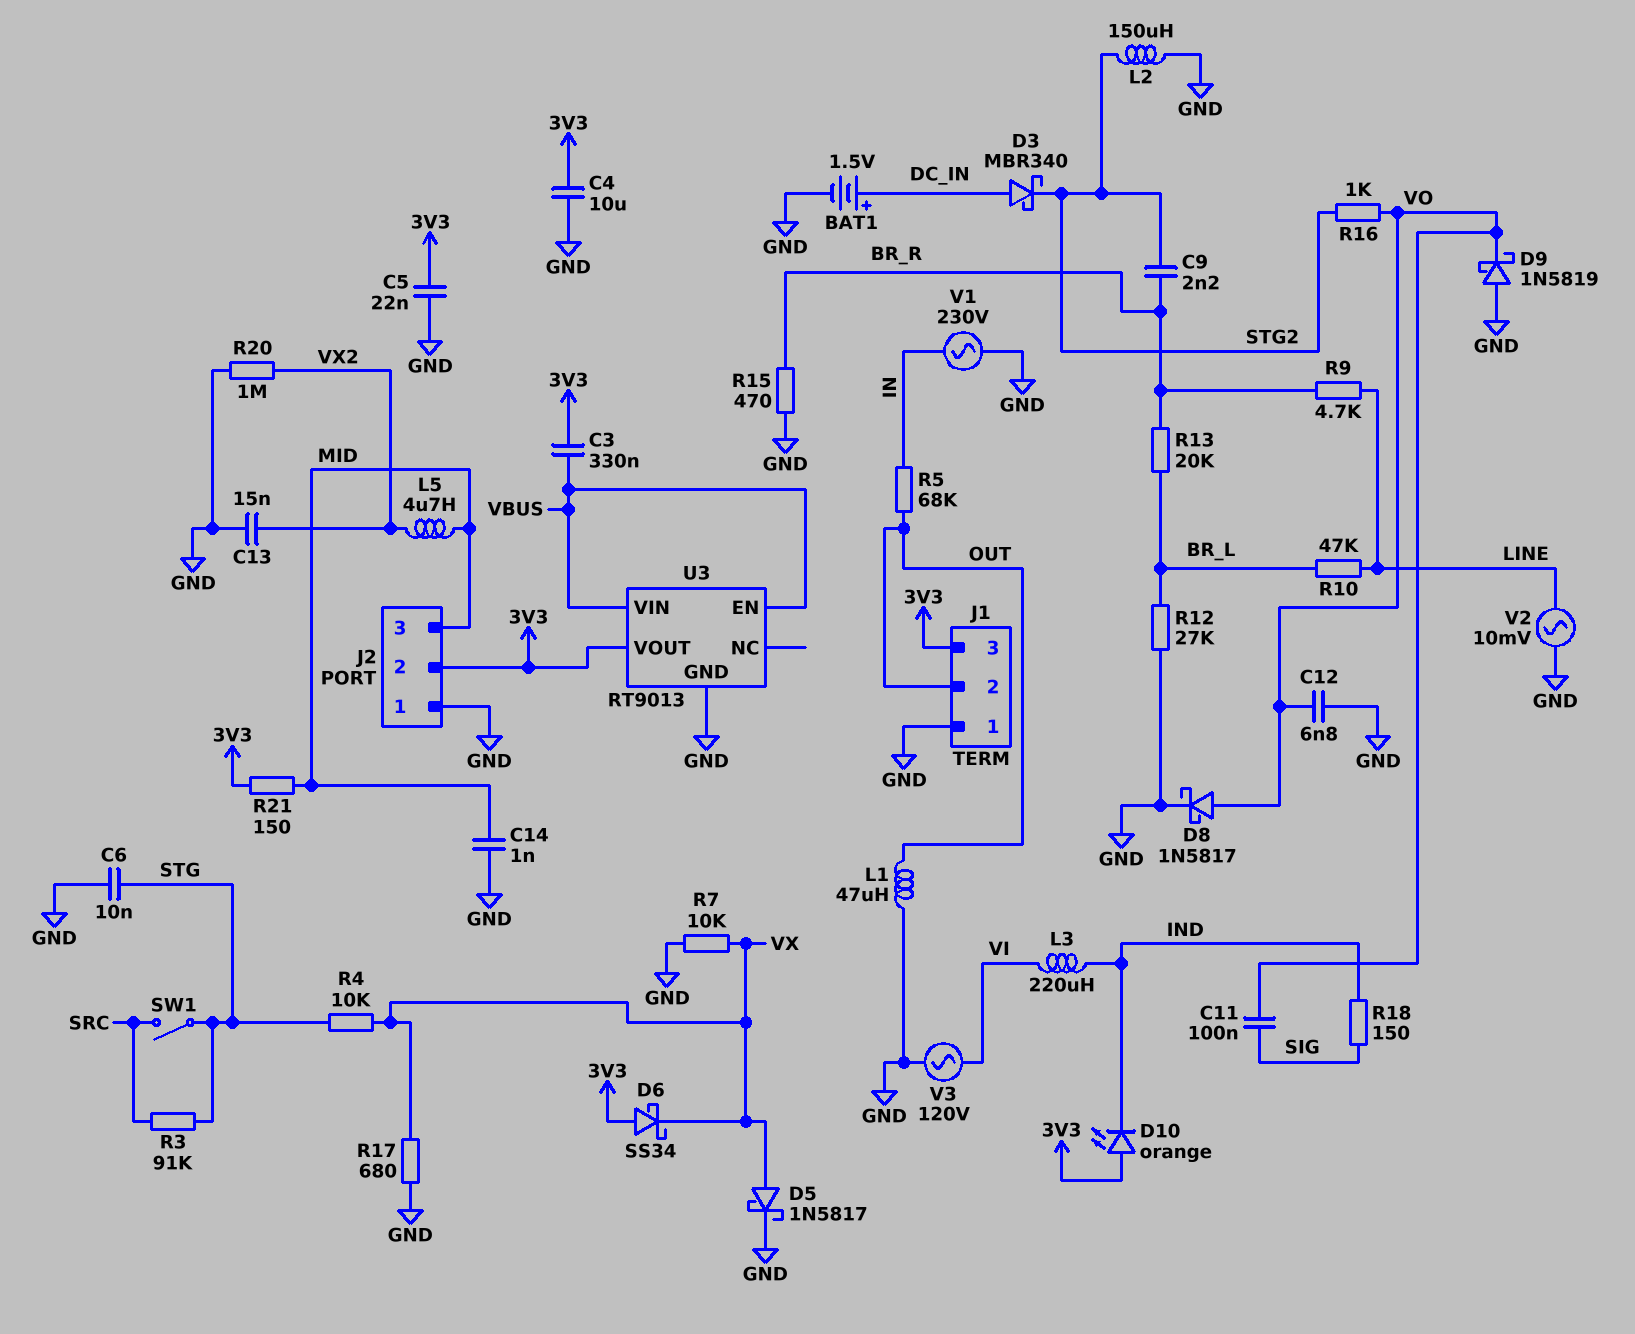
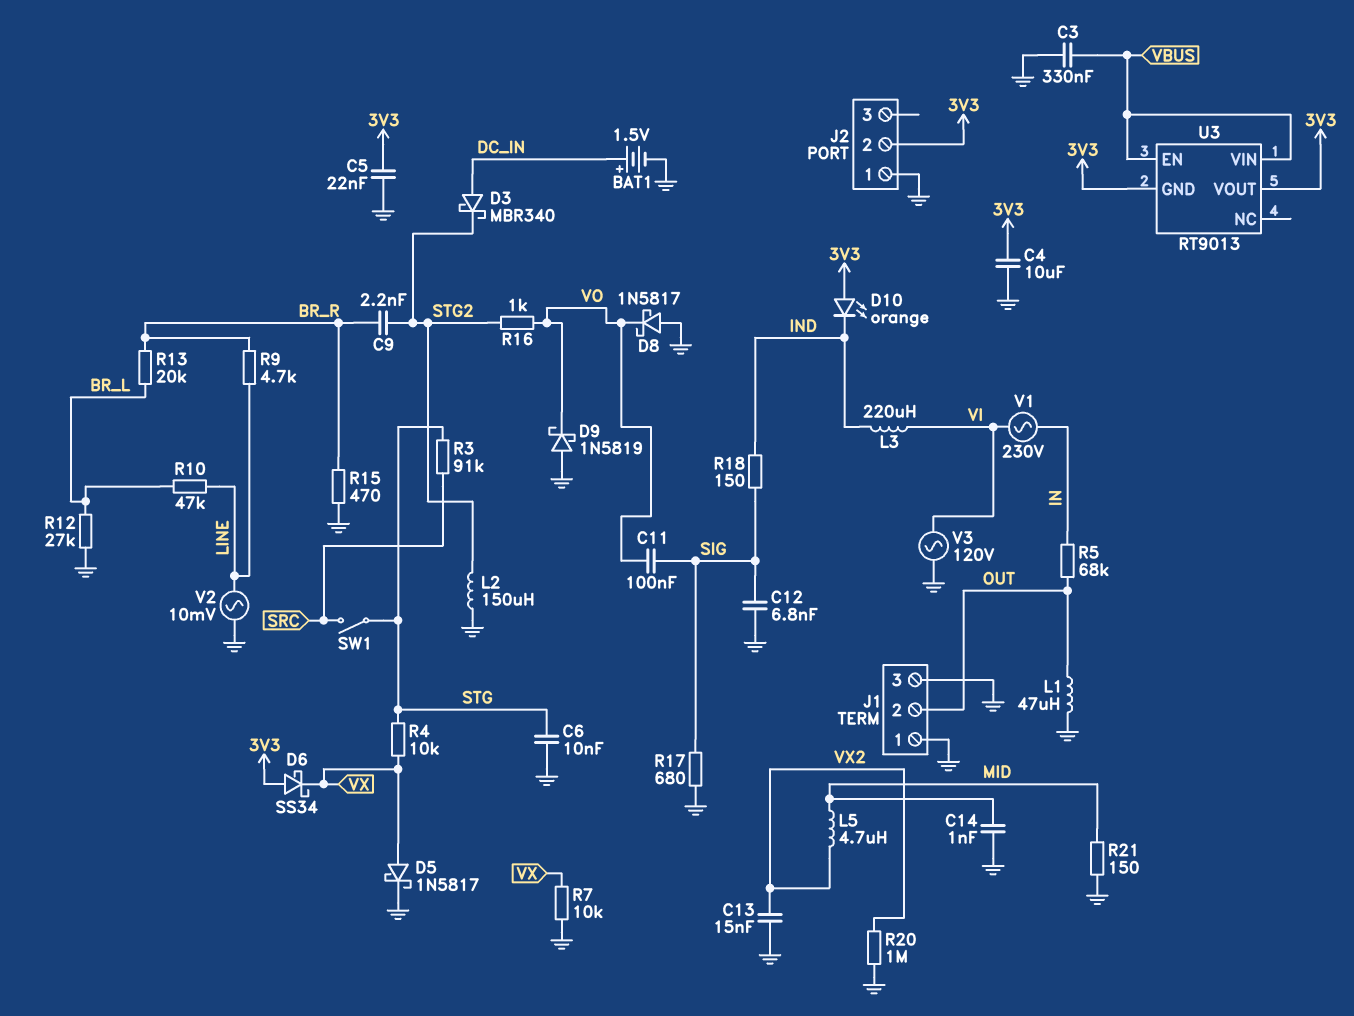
C3: 330nF (3V3, VBUS) -> 330nF (GND, VBUS)
C12: 6.8nF (GND, VO) -> 6.8nF (GND, SIG)
D8: schottky 1N5817 (A VO, K GND) -> schottky 1N5817 (A GND, K VO)
J1 pin 3: 3V3 -> GND
J2 pin 3: MID -> none
R17: 680 (GND, VX) -> 680 (GND, SIG)
R21: 150 (3V3, MID) -> 150 (GND, MID)
U3 pin GND: GND -> 3V3
V1: AC 230V (GND, IN) -> AC 230V (IN, VI)

